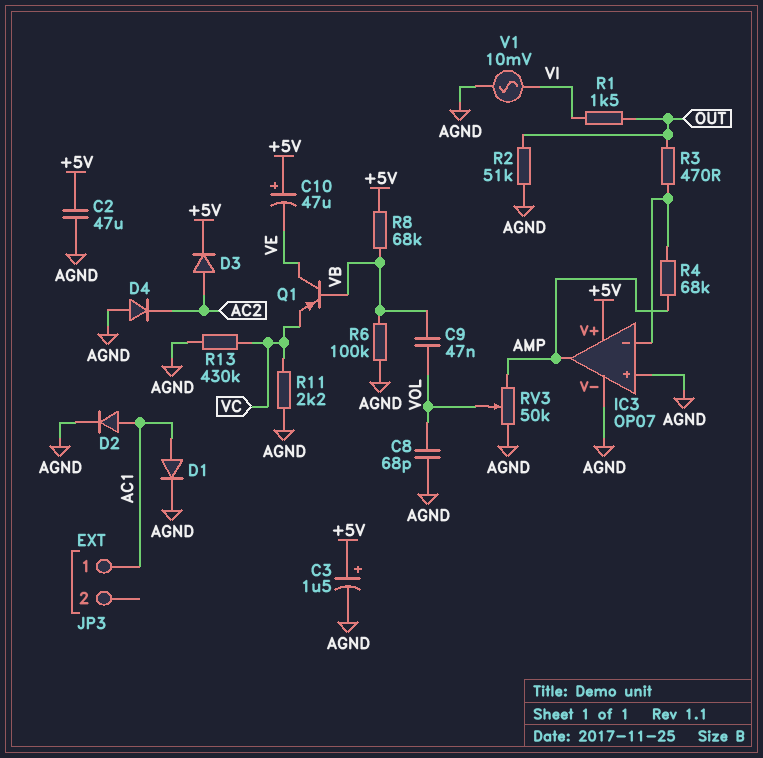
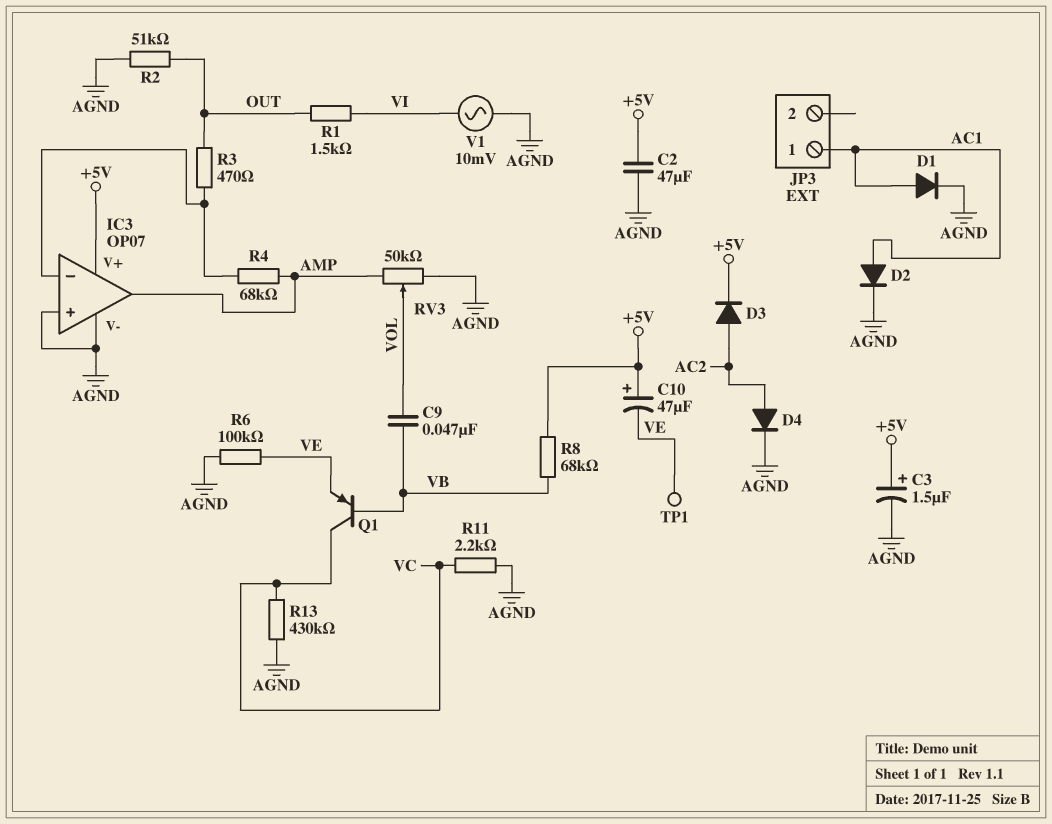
C8: 68pF (AGND, VOL) -> none
D4: diode (A AGND, K AC2) -> diode (A AC2, K AGND)
Q1: PNP (B VB, C VE, E VC) -> PNP (B VB, C VC, E VE)
R6: 100k (AGND, VB) -> 100k (AGND, VE)
TP1: none -> test point (VE)

